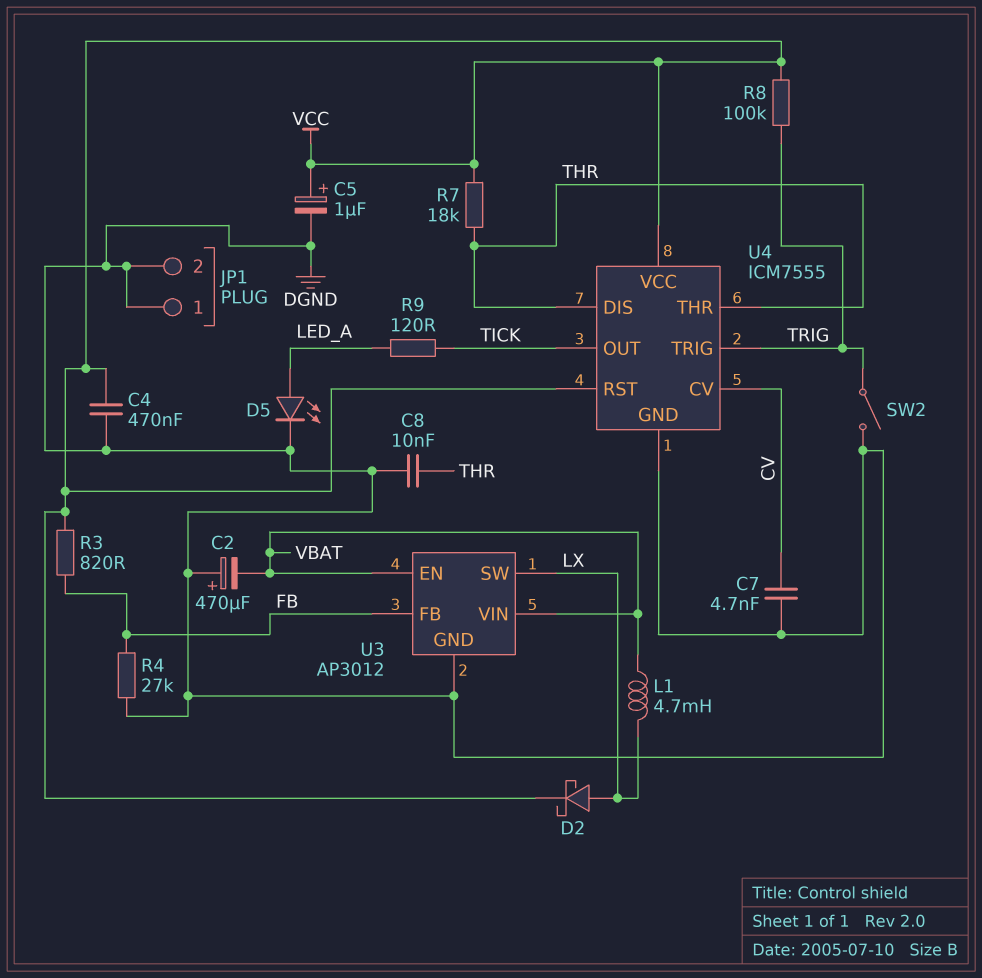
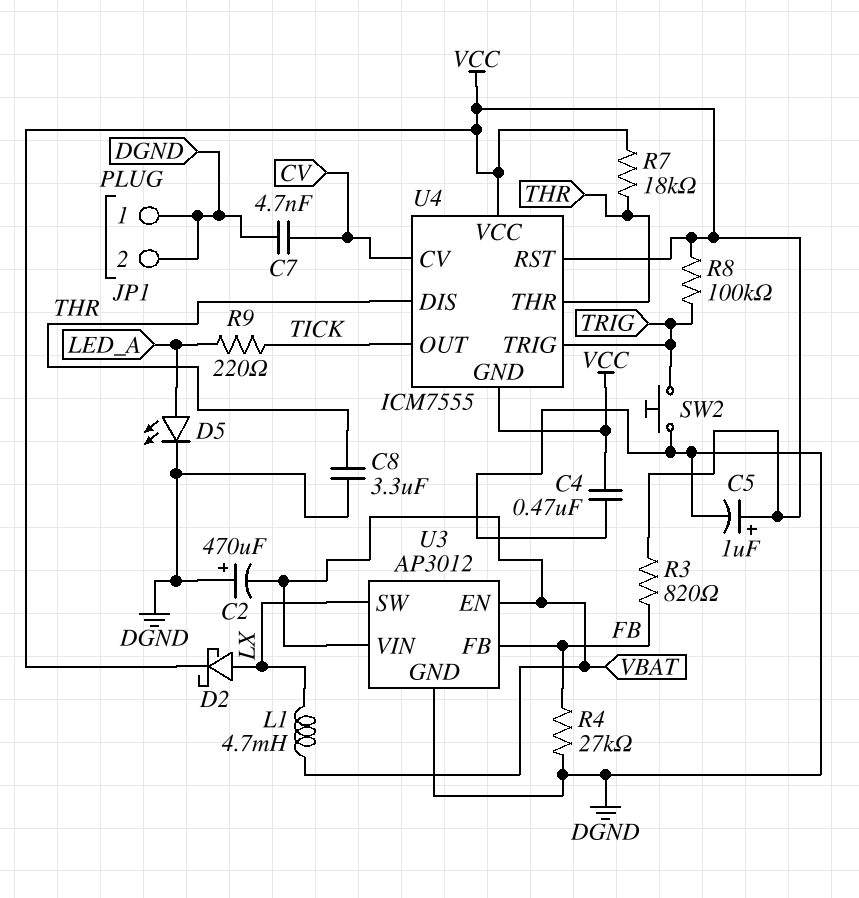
C8: 10nF (DGND, THR) -> 3.3uF (DGND, THR)
R9: 120 (LED_A, TICK) -> 220 (LED_A, TICK)
SW2: switch (DGND, TRIG) -> button (DGND, TRIG)
U4 pin GND: DGND -> VCC

